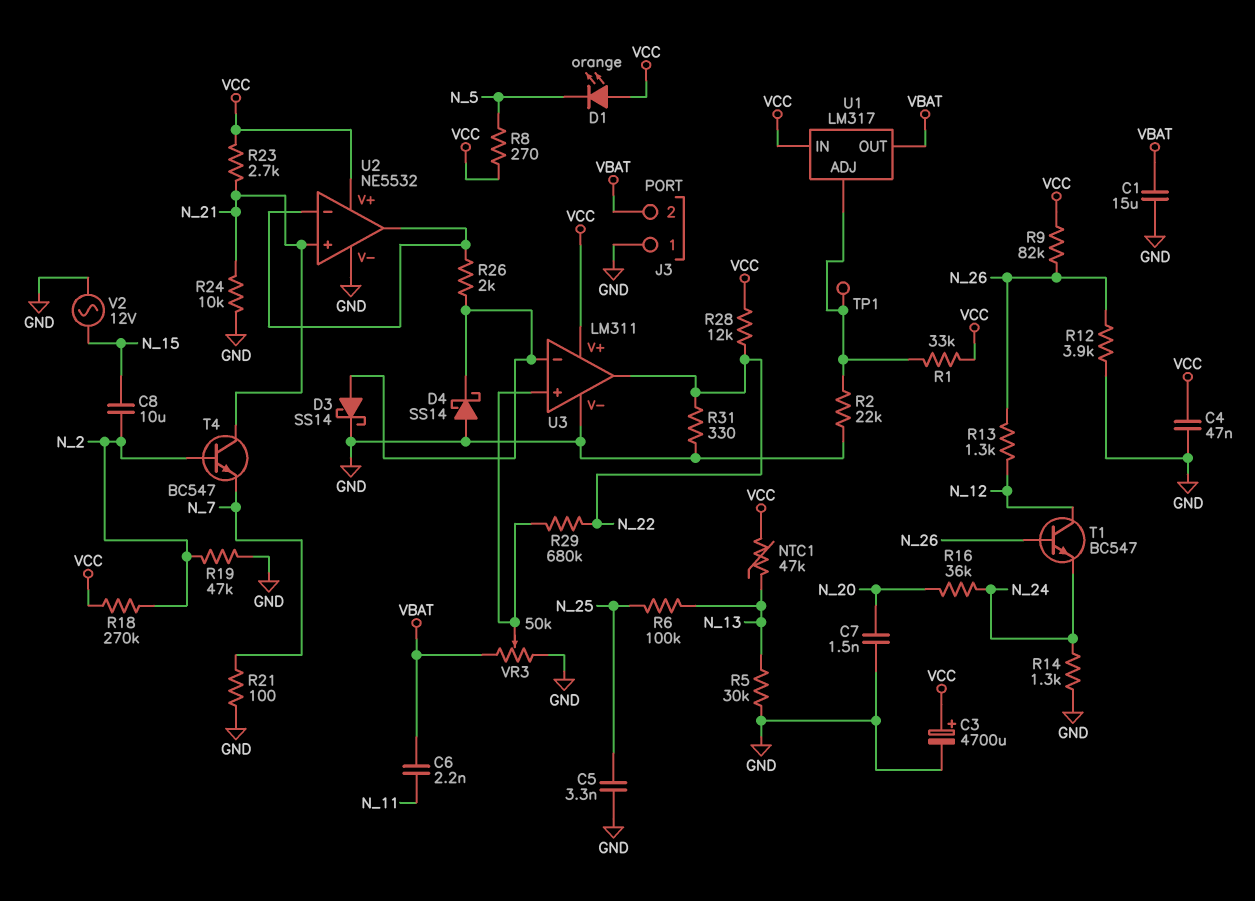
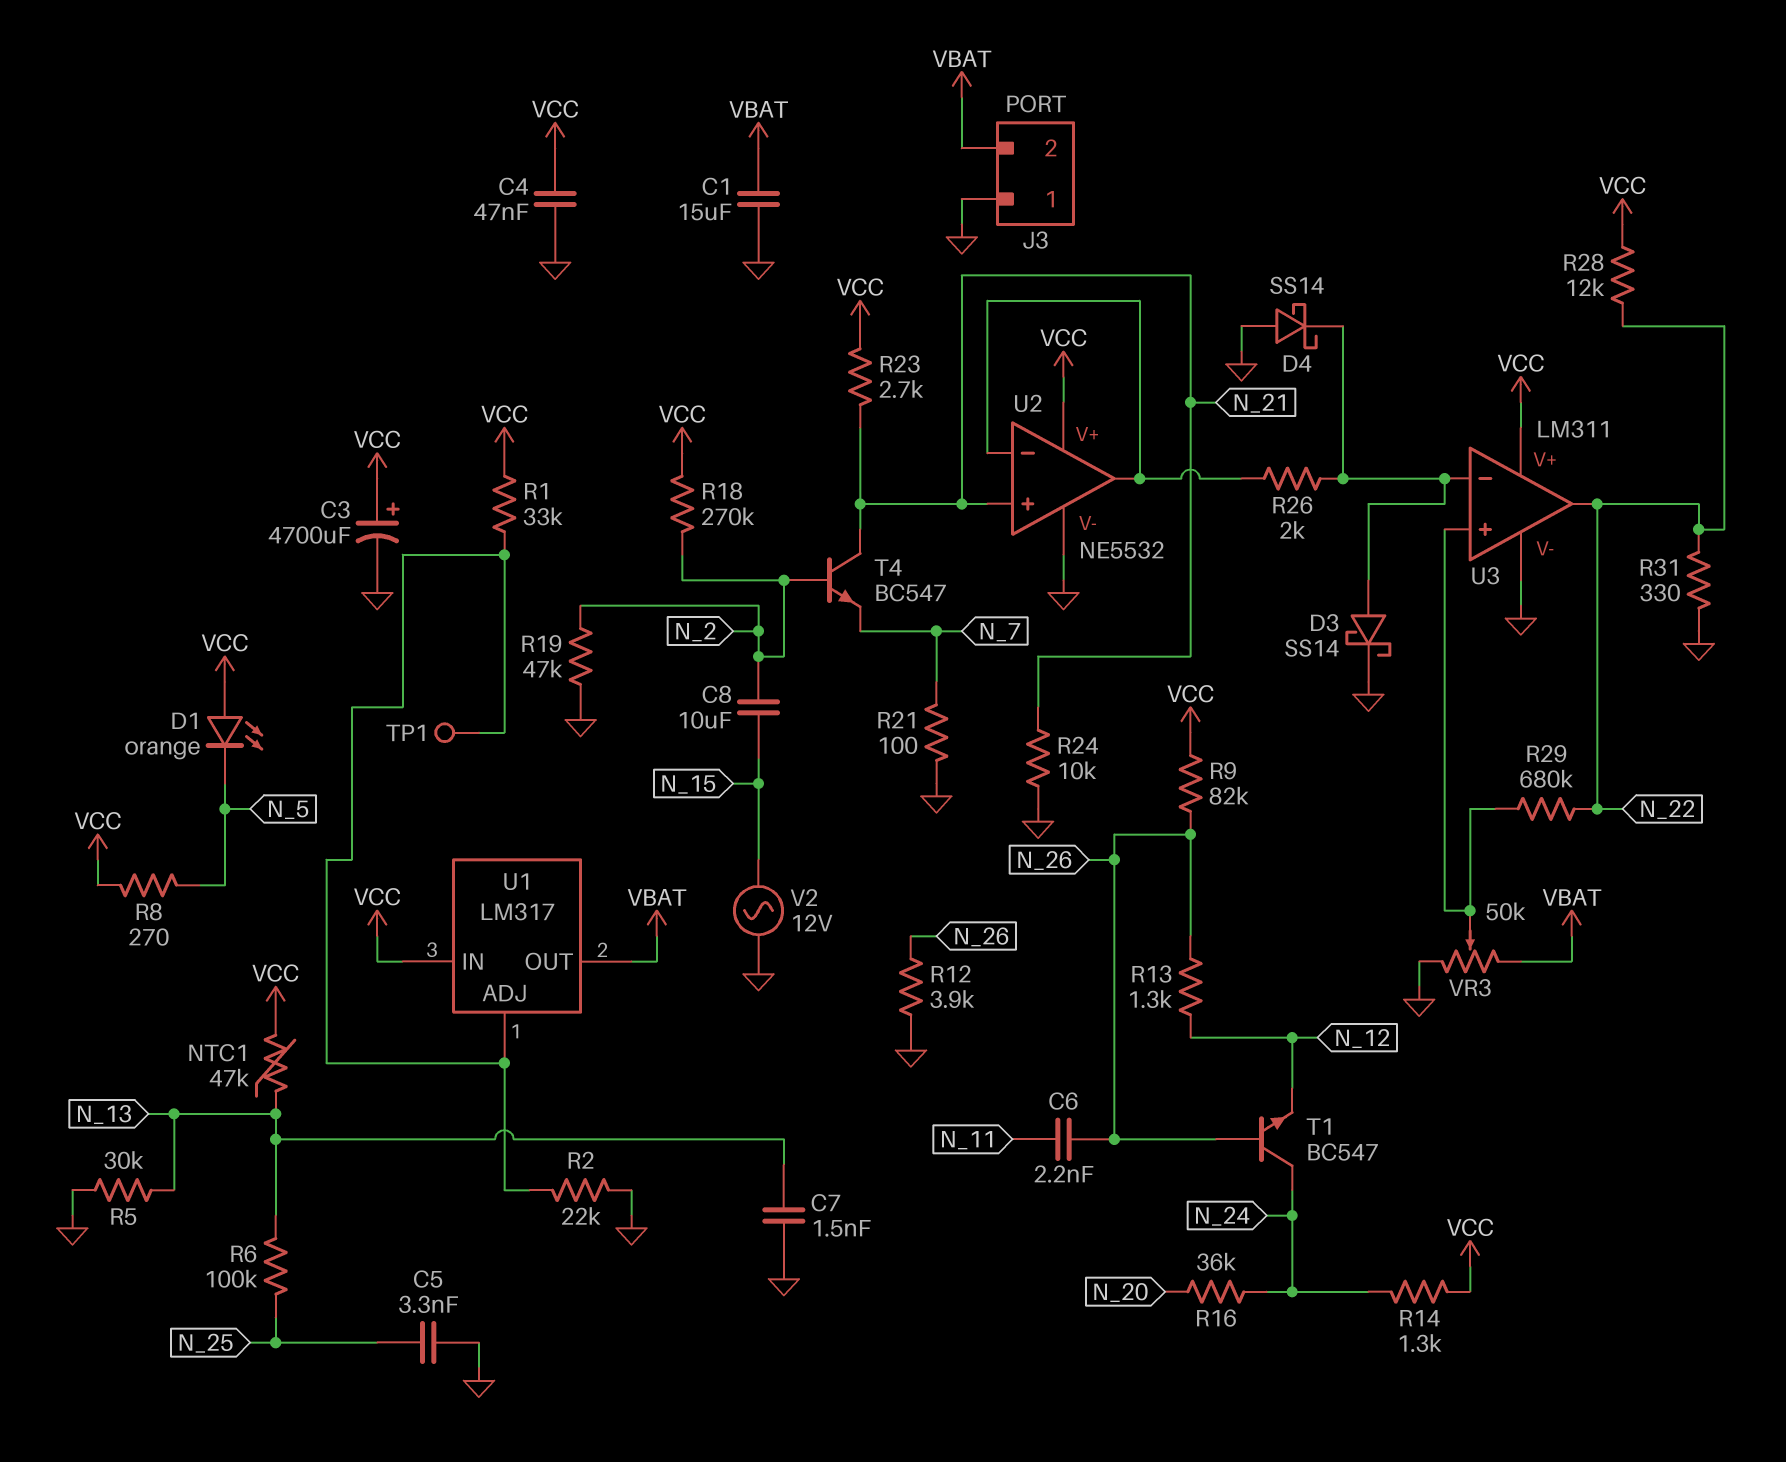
C6: 2.2nF (N_11, VBAT) -> 2.2nF (N_11, N_26)
C7: 1.5nF (GND, N_20) -> 1.5nF (GND, N_13)
R14: 1.3k (GND, N_24) -> 1.3k (N_24, VCC)
T1: NPN BC547 (B N_26, C N_12, E N_24) -> NPN BC547 (B N_26, C N_24, E N_12)

